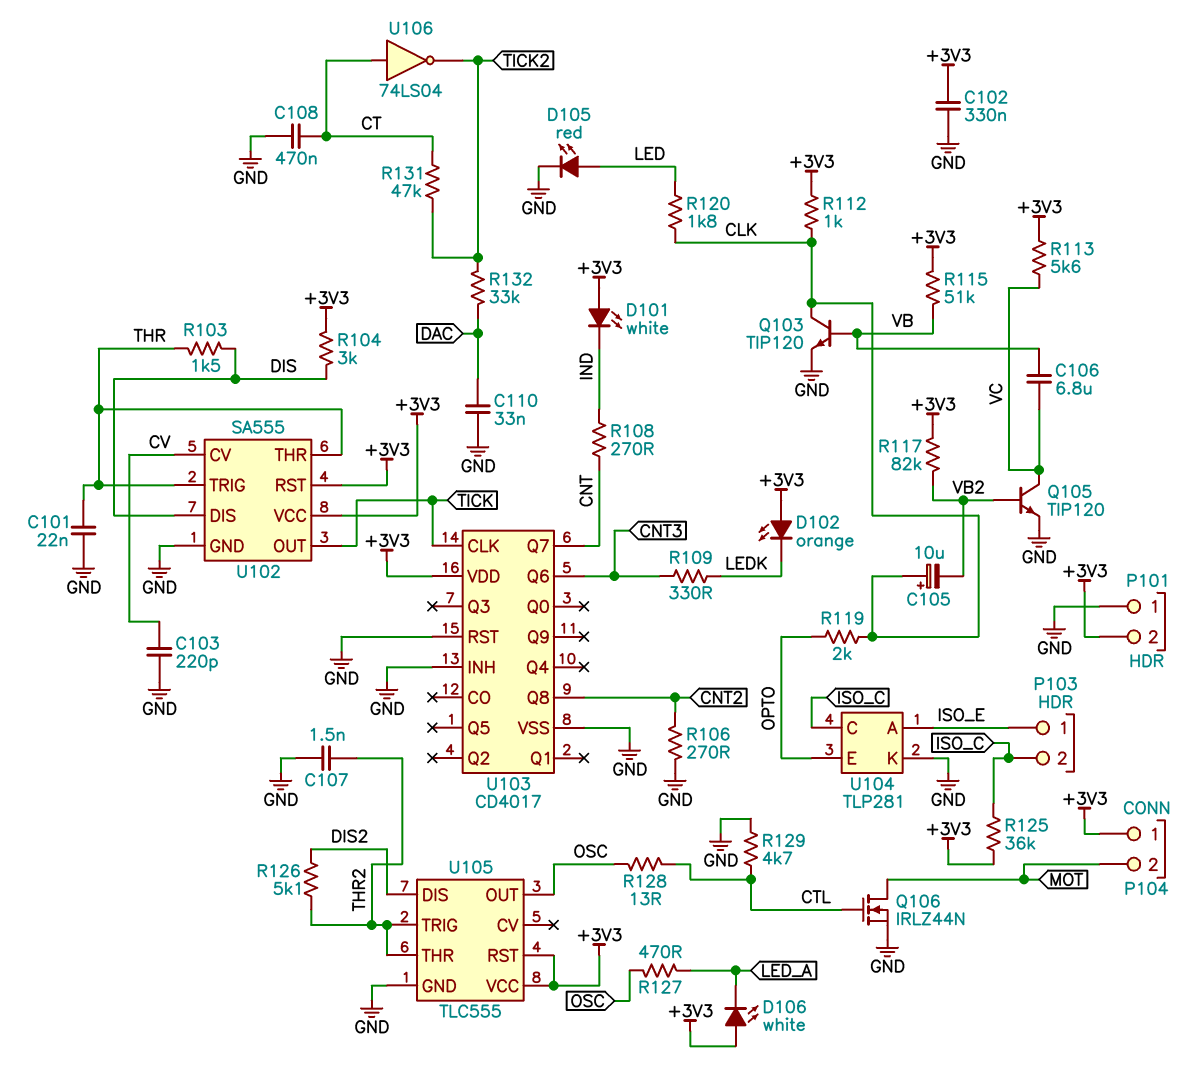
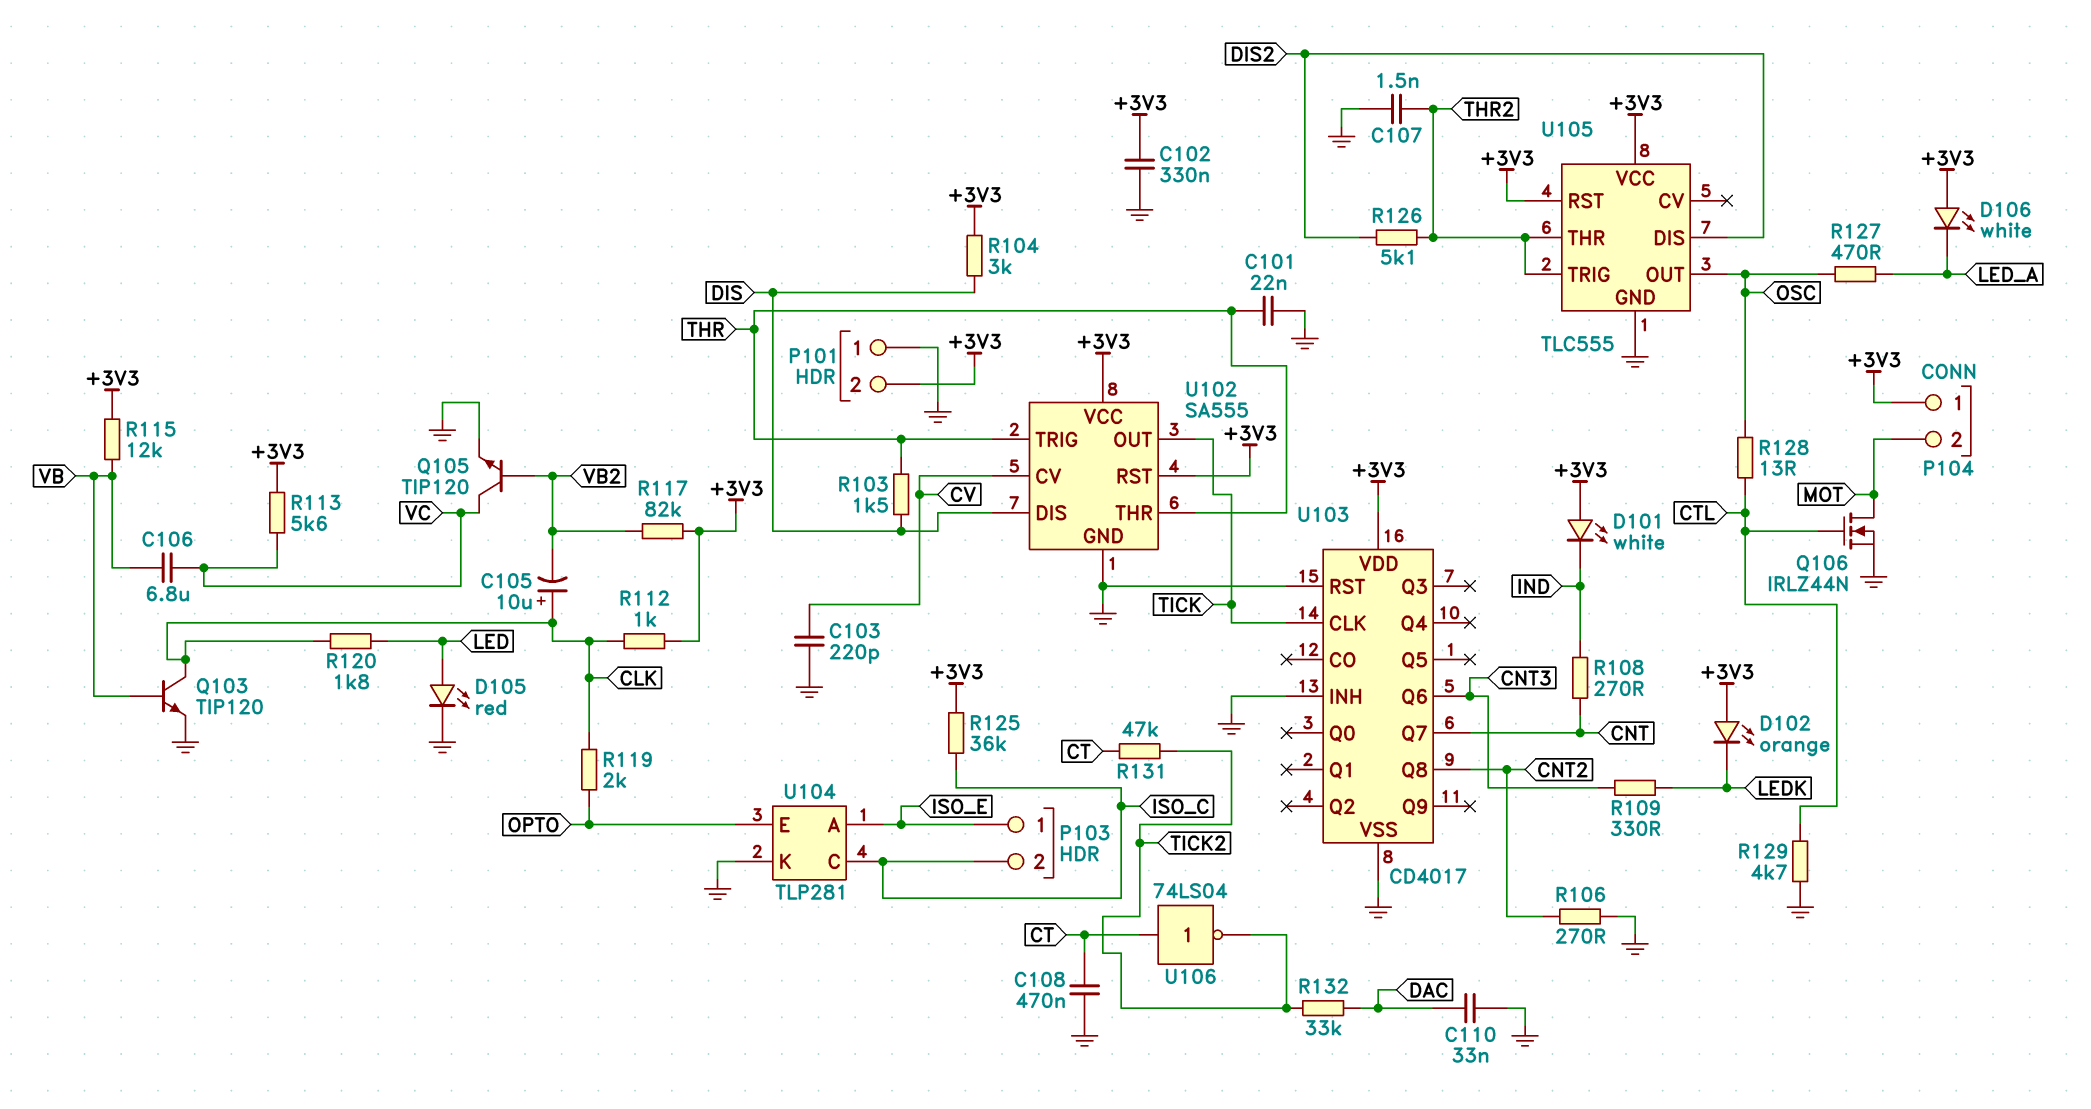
R115: 51k (+3V3, VB) -> 12k (+3V3, VB)

